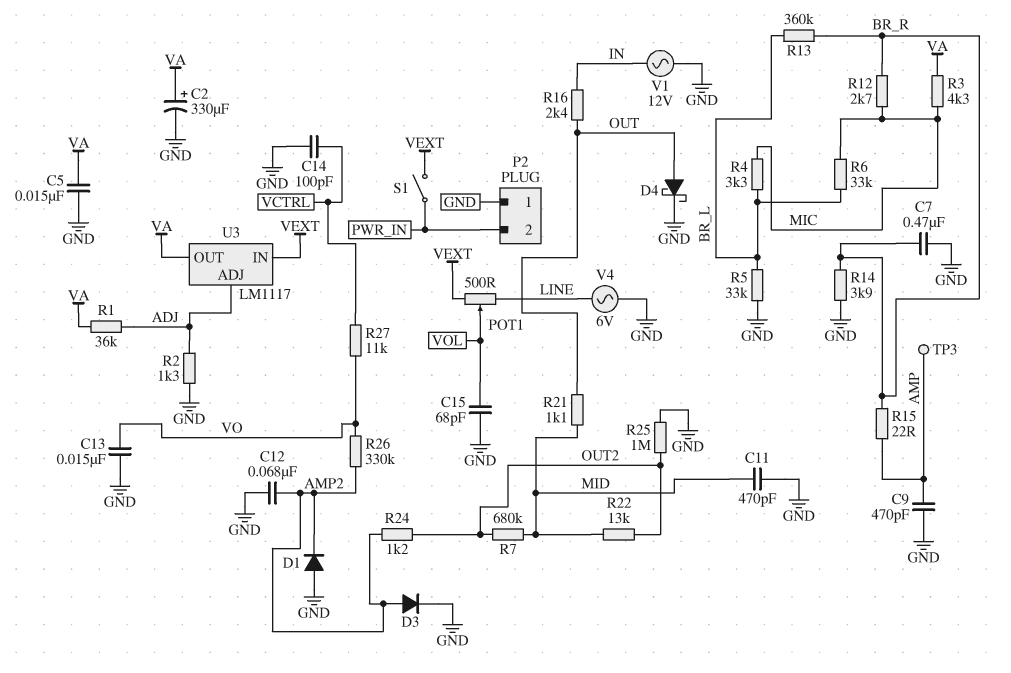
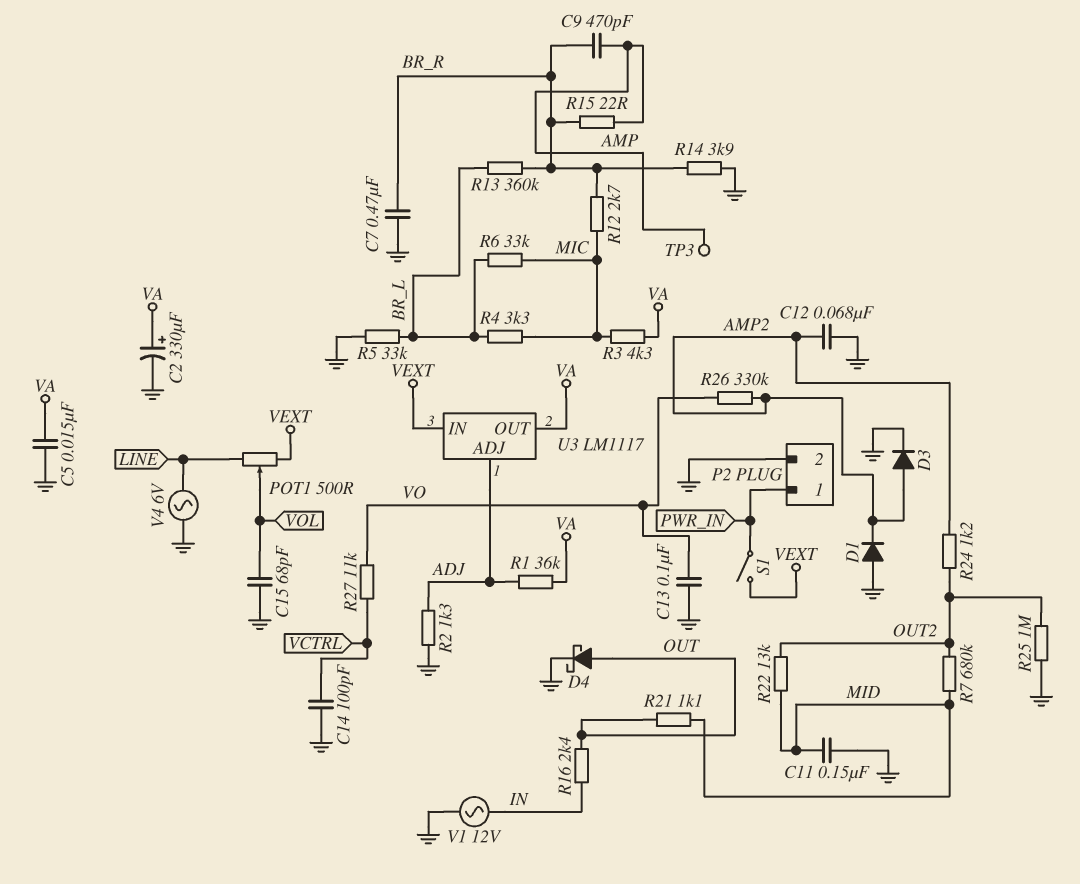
C9: 470pF (AMP, GND) -> 470pF (AMP, BR_R)
C11: 470pF (GND, MID) -> 150nF (GND, MID)
C13: 15nF (GND, VO) -> 100nF (GND, VO)
P2 pin 1: GND -> PWR_IN
P2 pin 2: PWR_IN -> GND

